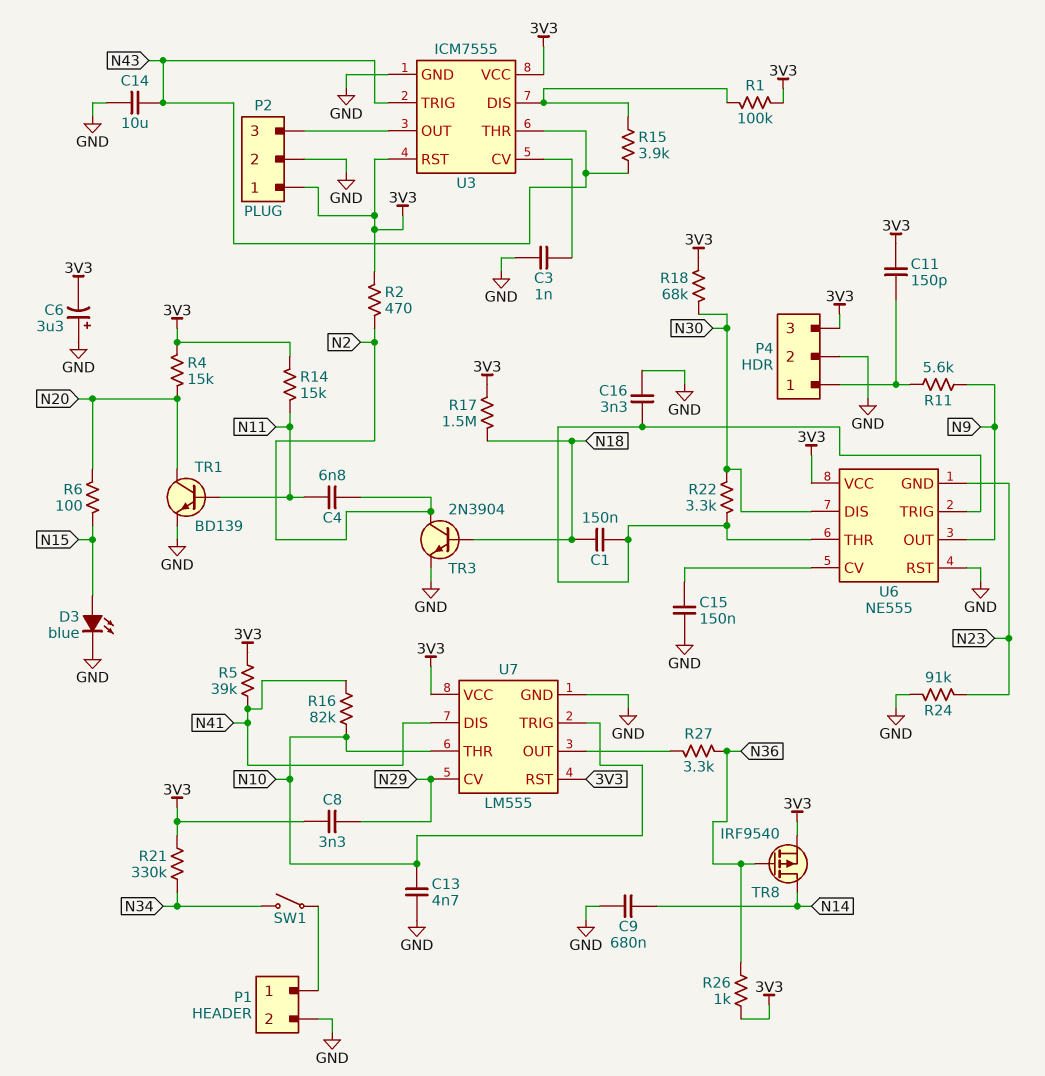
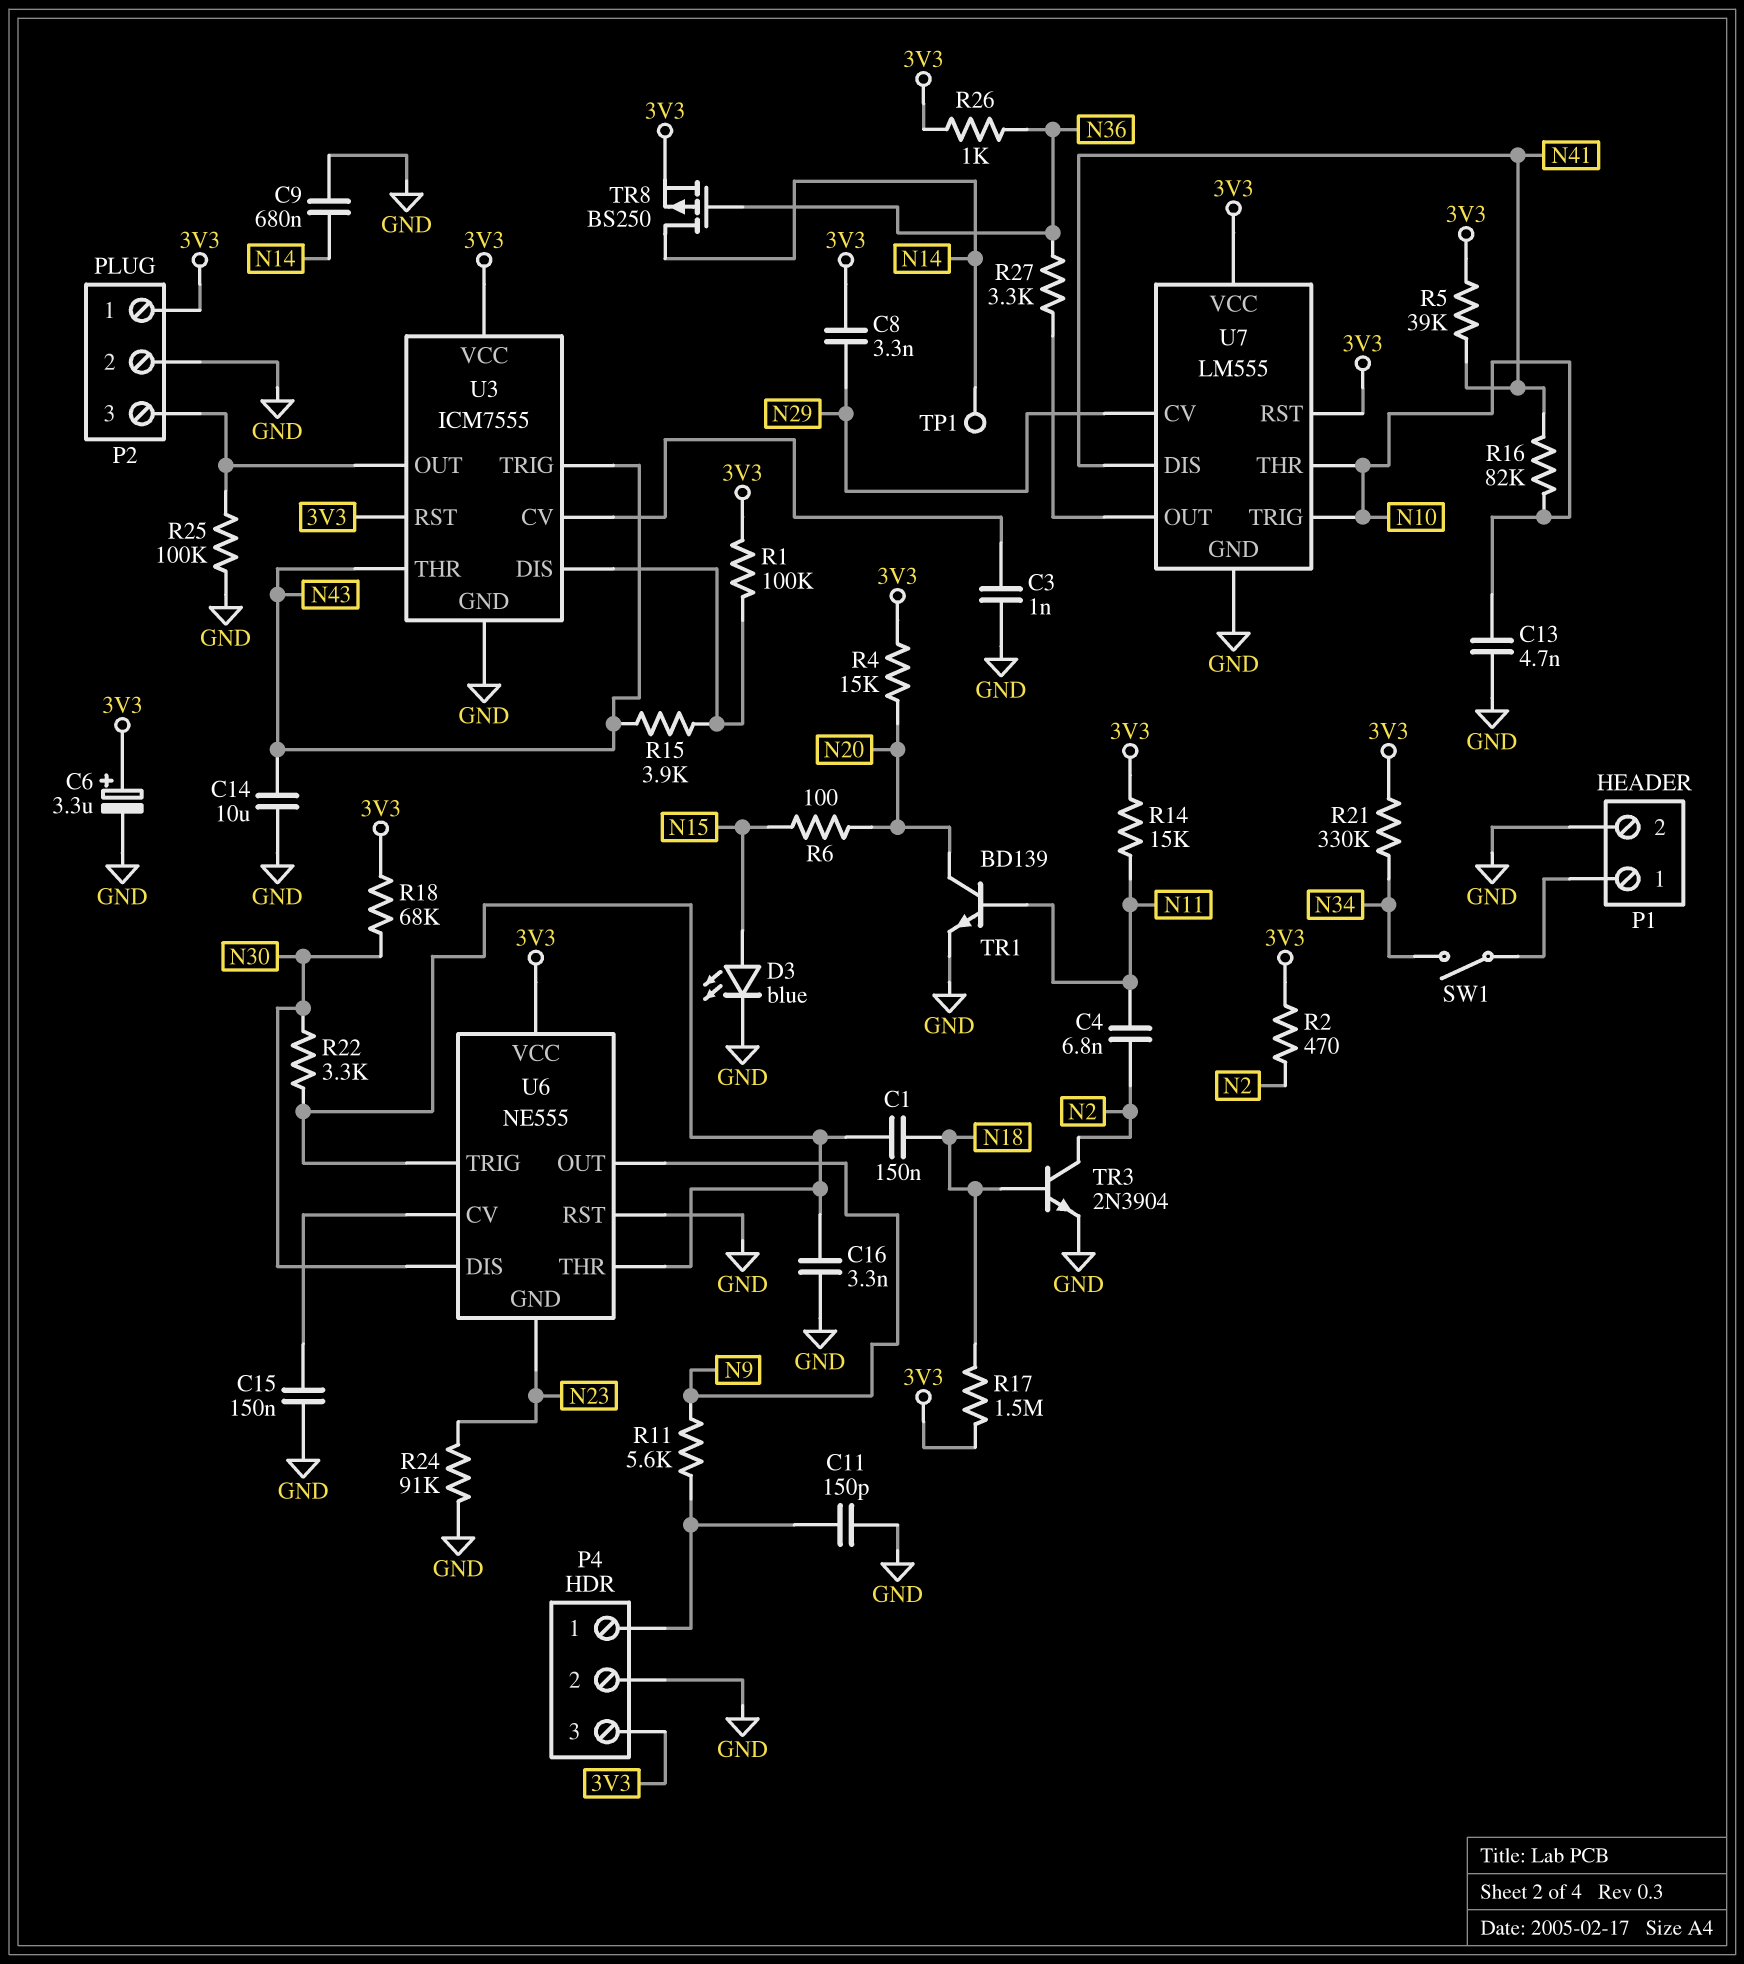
C6: 3.3uF (plus GND, minus 3V3) -> 3.3uF (plus 3V3, minus GND)
C11: 150pF (3V3, P4/1) -> 150pF (GND, P4/1)
R25: none -> 100k (GND, P2/3)
TP1: none -> test point (N14)
TR8: PMOS IRF9540 (G N36, D N14, S 3V3) -> PMOS BS250 (G N36, D N14, S 3V3)

